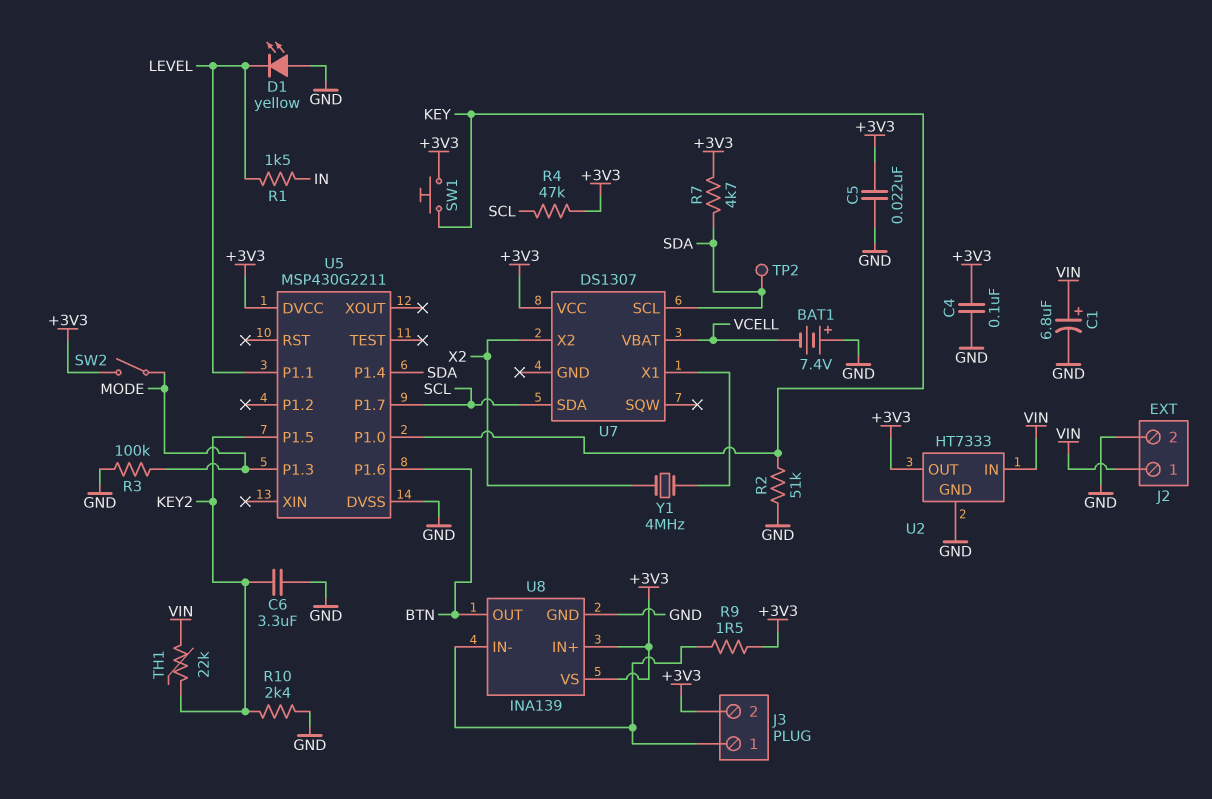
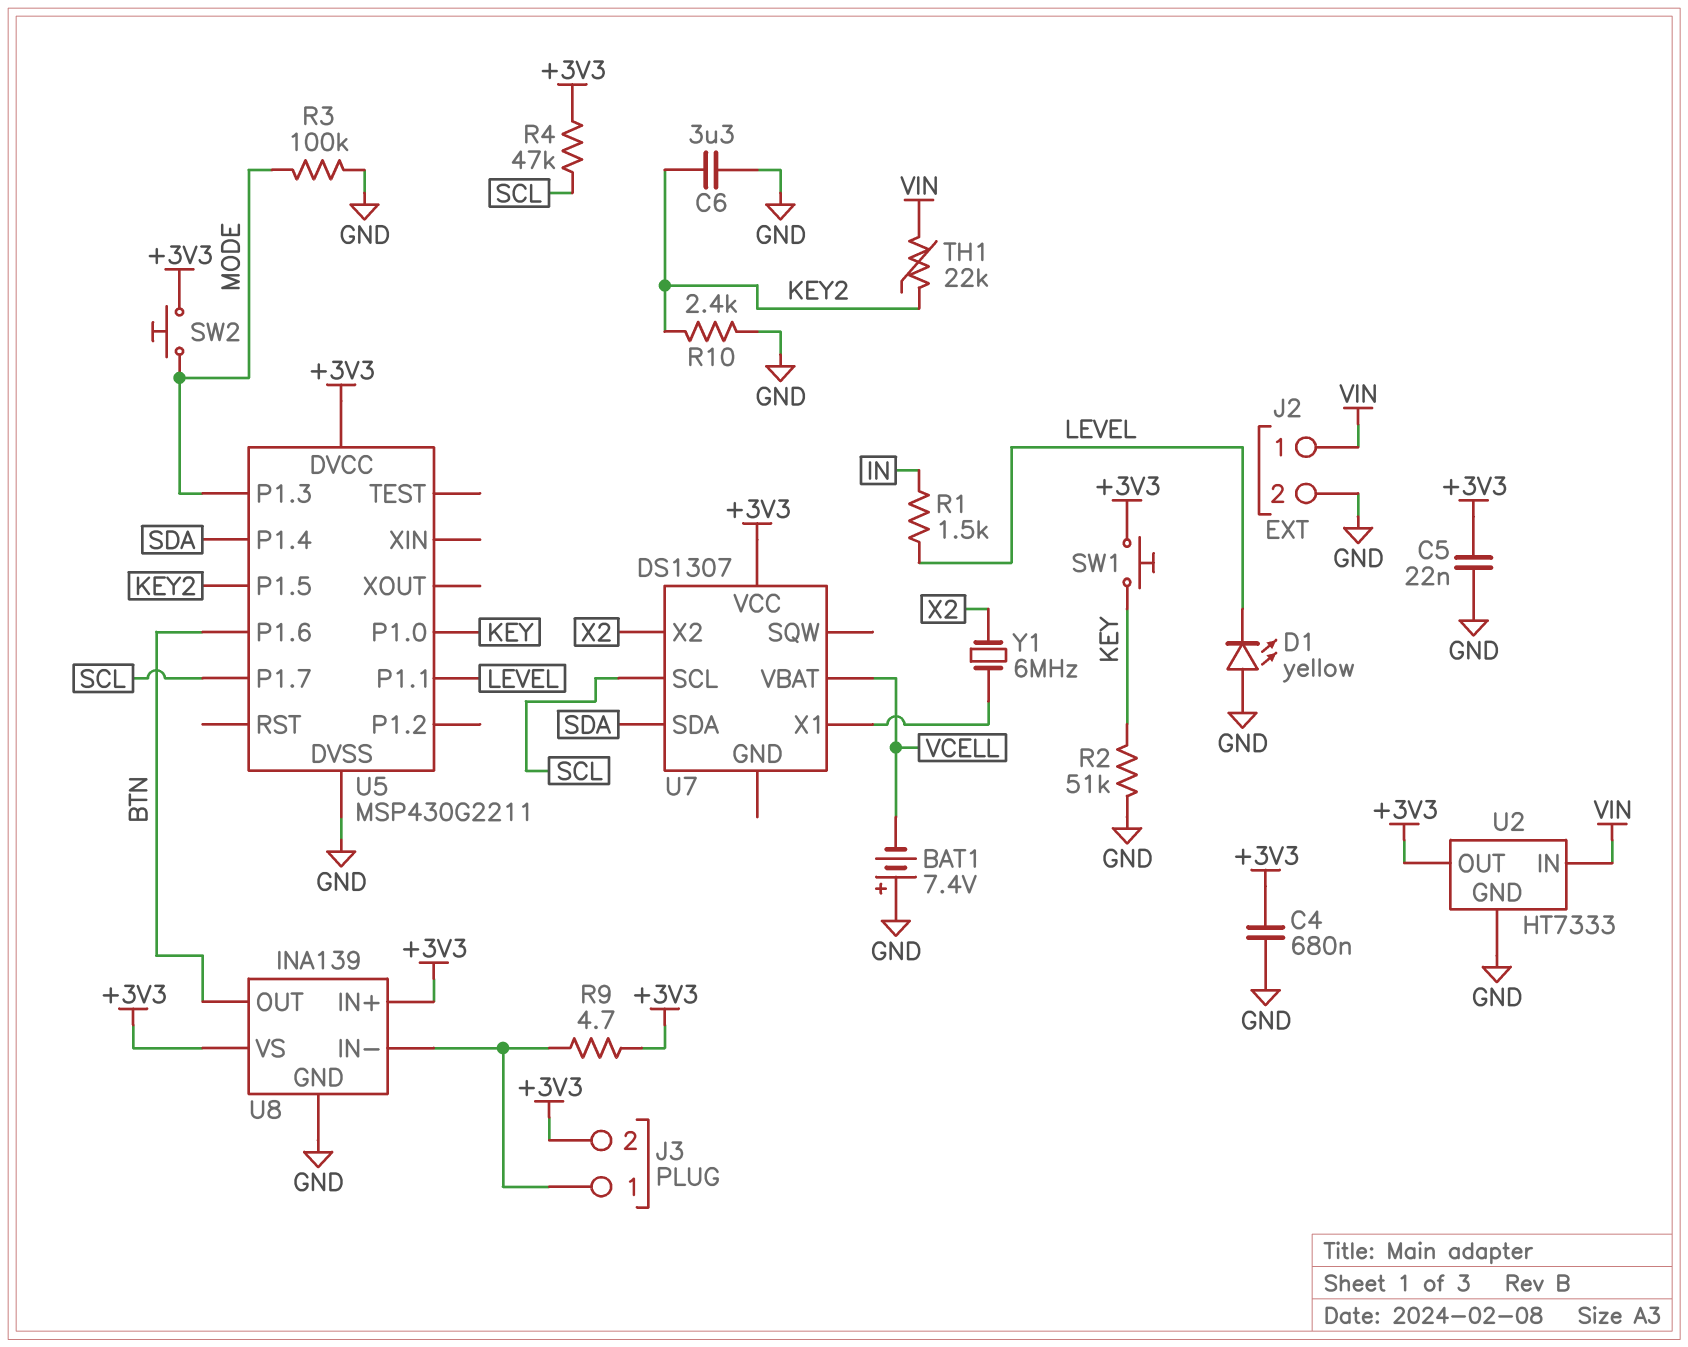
C1: 6.8uF (plus VIN, minus GND) -> none
C4: 100nF (+3V3, GND) -> 680nF (+3V3, GND)
R7: 4.7k (+3V3, SDA) -> none
R9: 1.5 (+3V3, J3/1) -> 4.7 (+3V3, J3/1)
SW2: switch (+3V3, MODE) -> button (+3V3, MODE)
TP2: test point (SDA) -> none
U7 pin SCL: SDA -> SCL
U7 pin SDA: SCL -> SDA
Y1: 4MHz (U7/X1, X2) -> 6MHz (U7/X1, X2)

